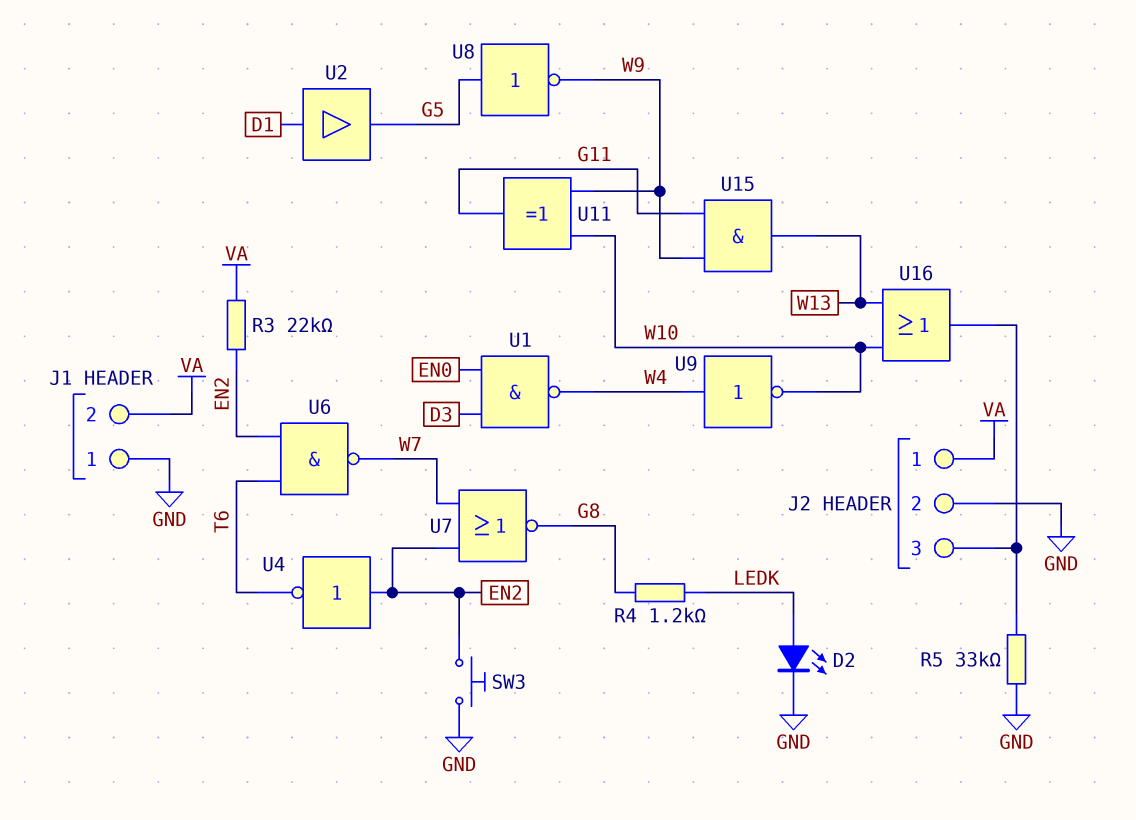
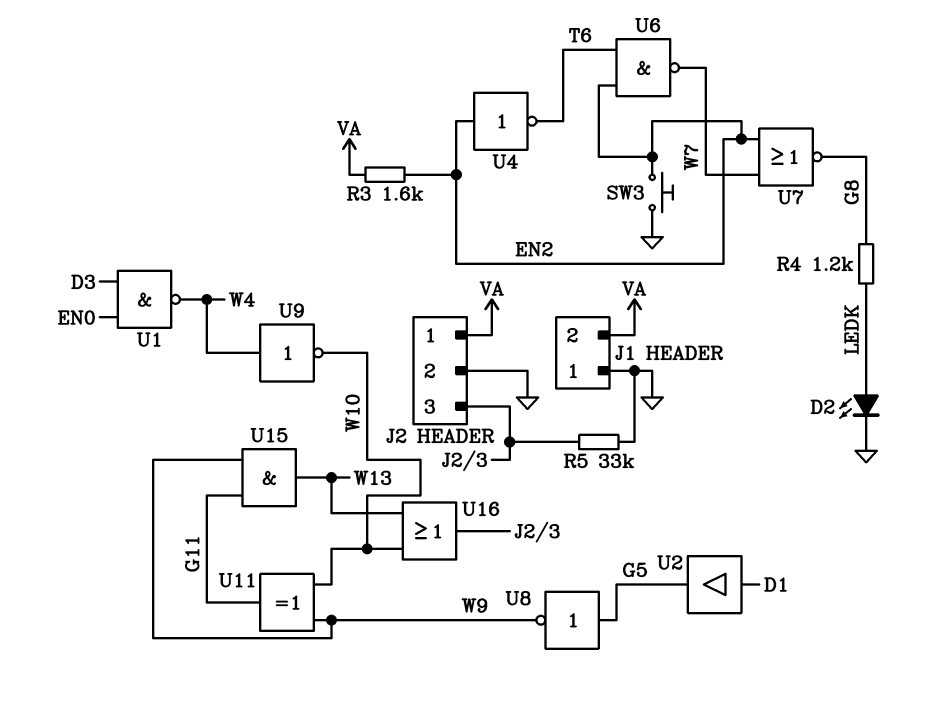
R3: 22k (EN2, VA) -> 1.6k (EN2, VA)

